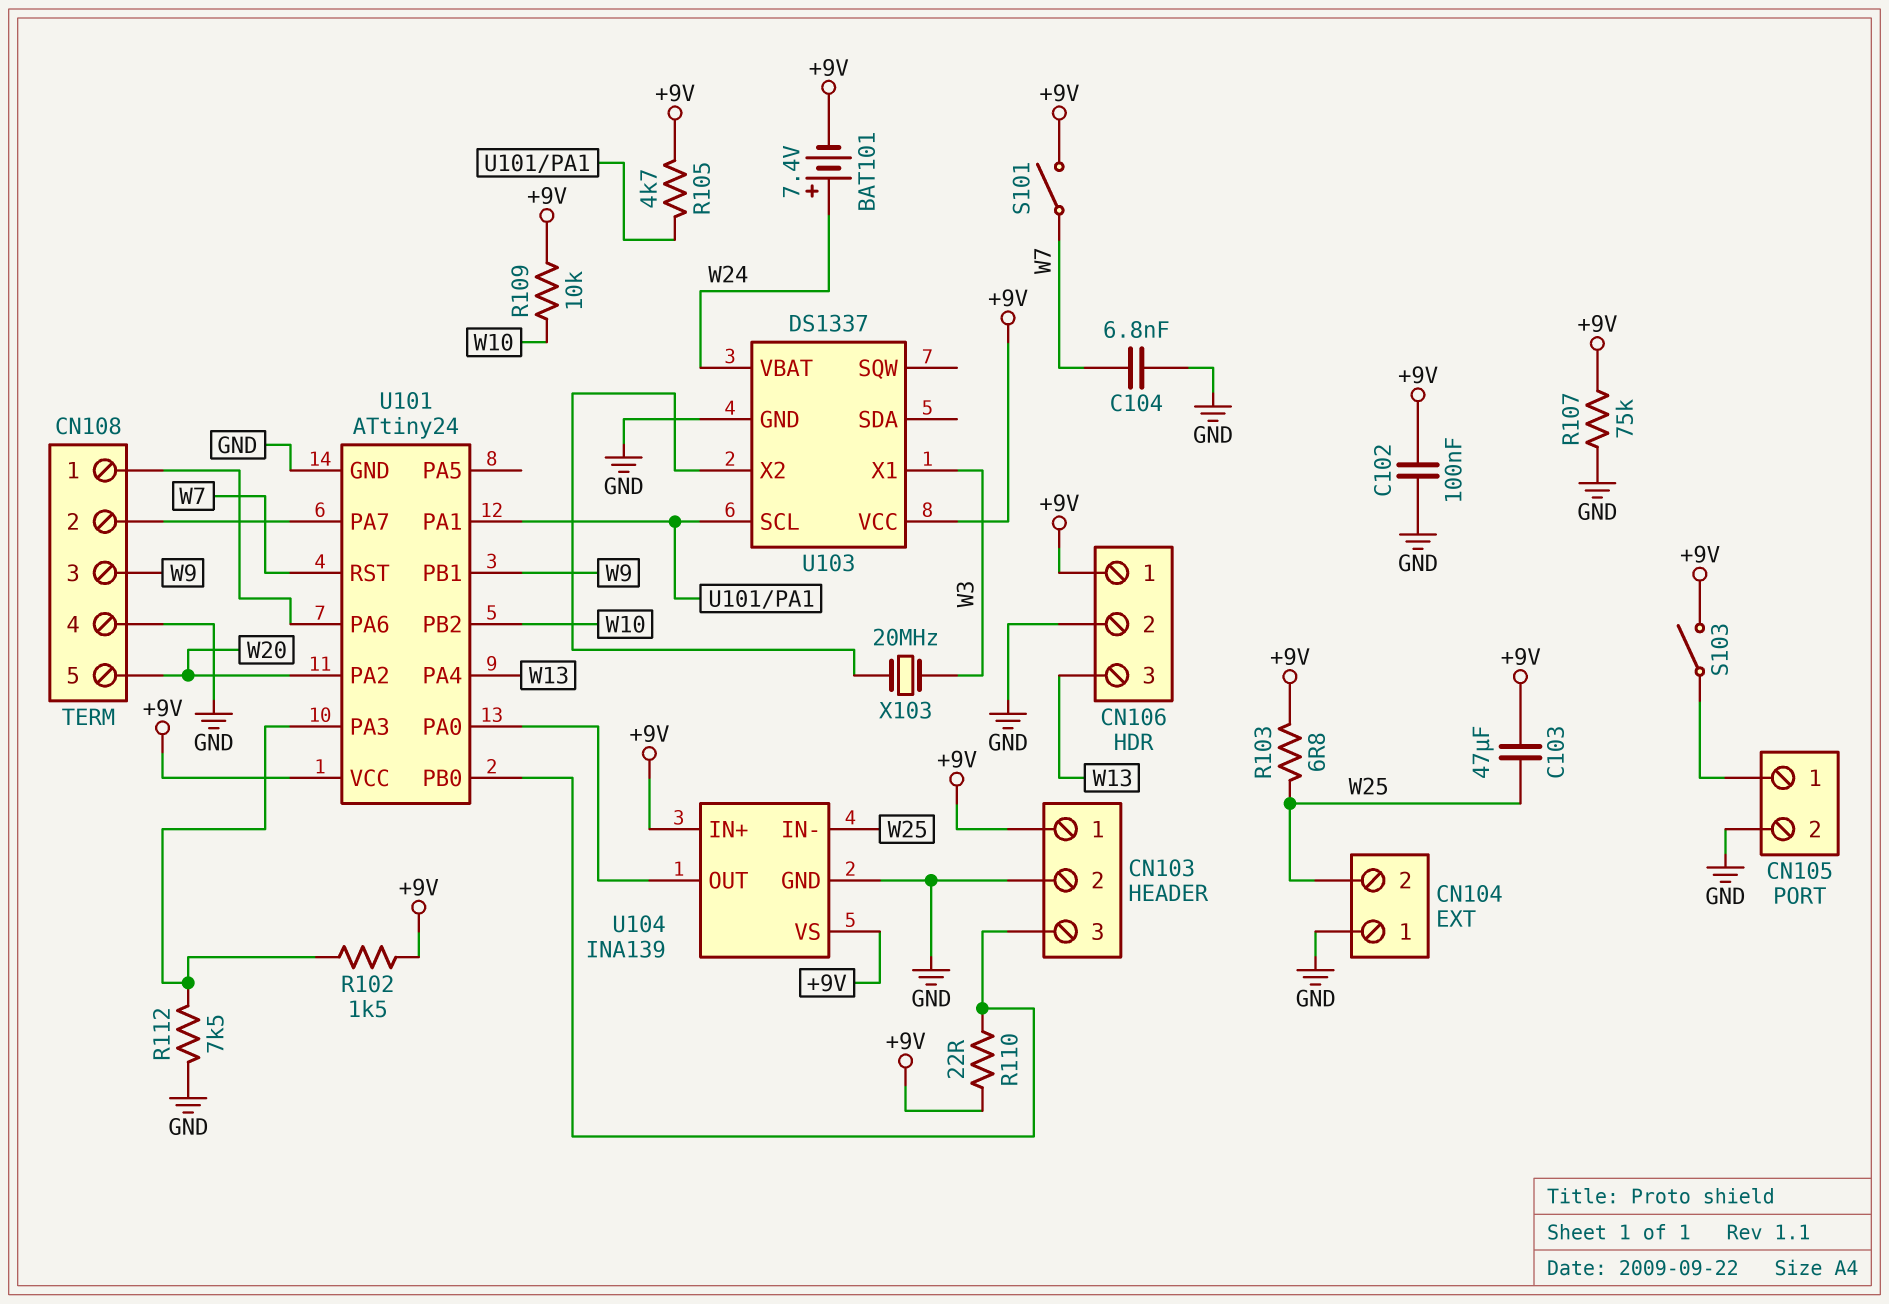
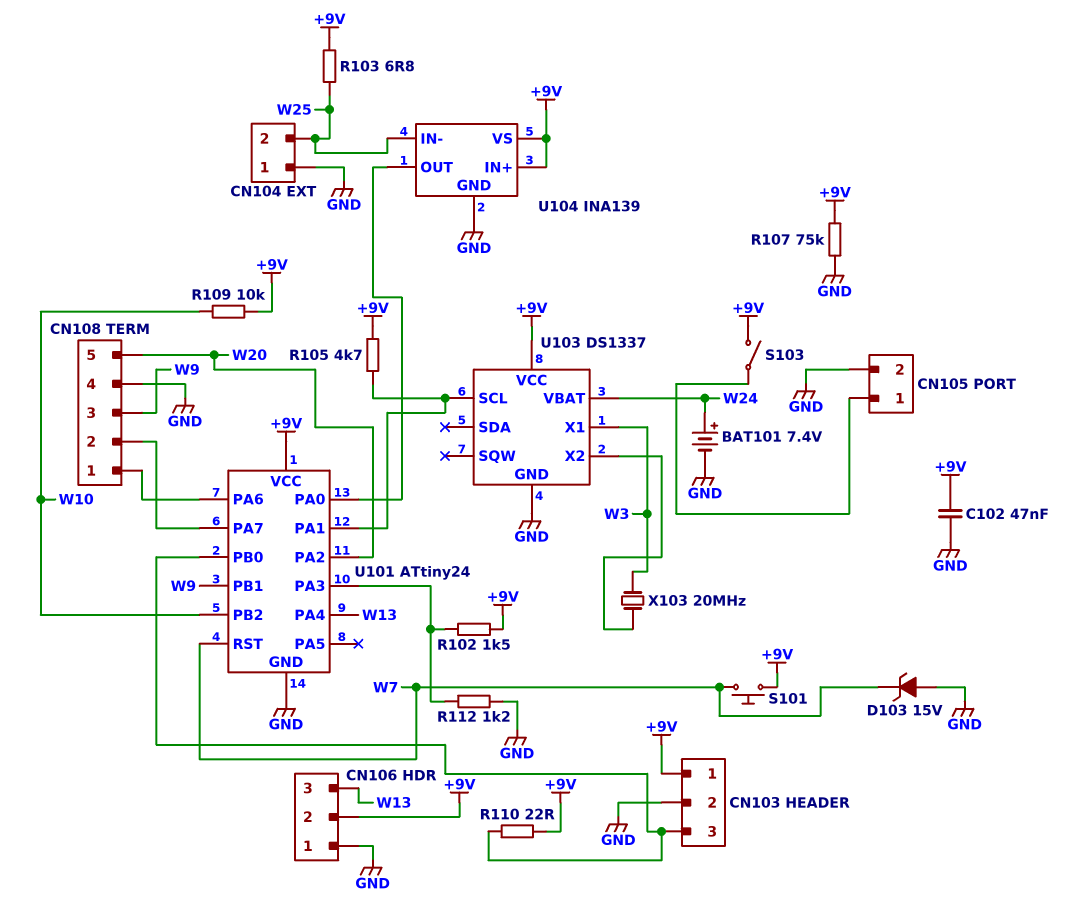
BAT101: 7.4V (plus W24, minus +9V) -> 7.4V (plus W24, minus GND)
C102: 100nF (+9V, GND) -> 47nF (+9V, GND)
C103: 47uF (+9V, W25) -> none
C104: 6.8nF (GND, W7) -> none
CN106 pin 1: +9V -> GND
CN106 pin 2: GND -> +9V
D103: none -> zener 15V (A GND, K W7)
R112: 7.5k (GND, U101/PA3) -> 1.2k (GND, U101/PA3)
S101: switch (+9V, W7) -> button (+9V, W7)

